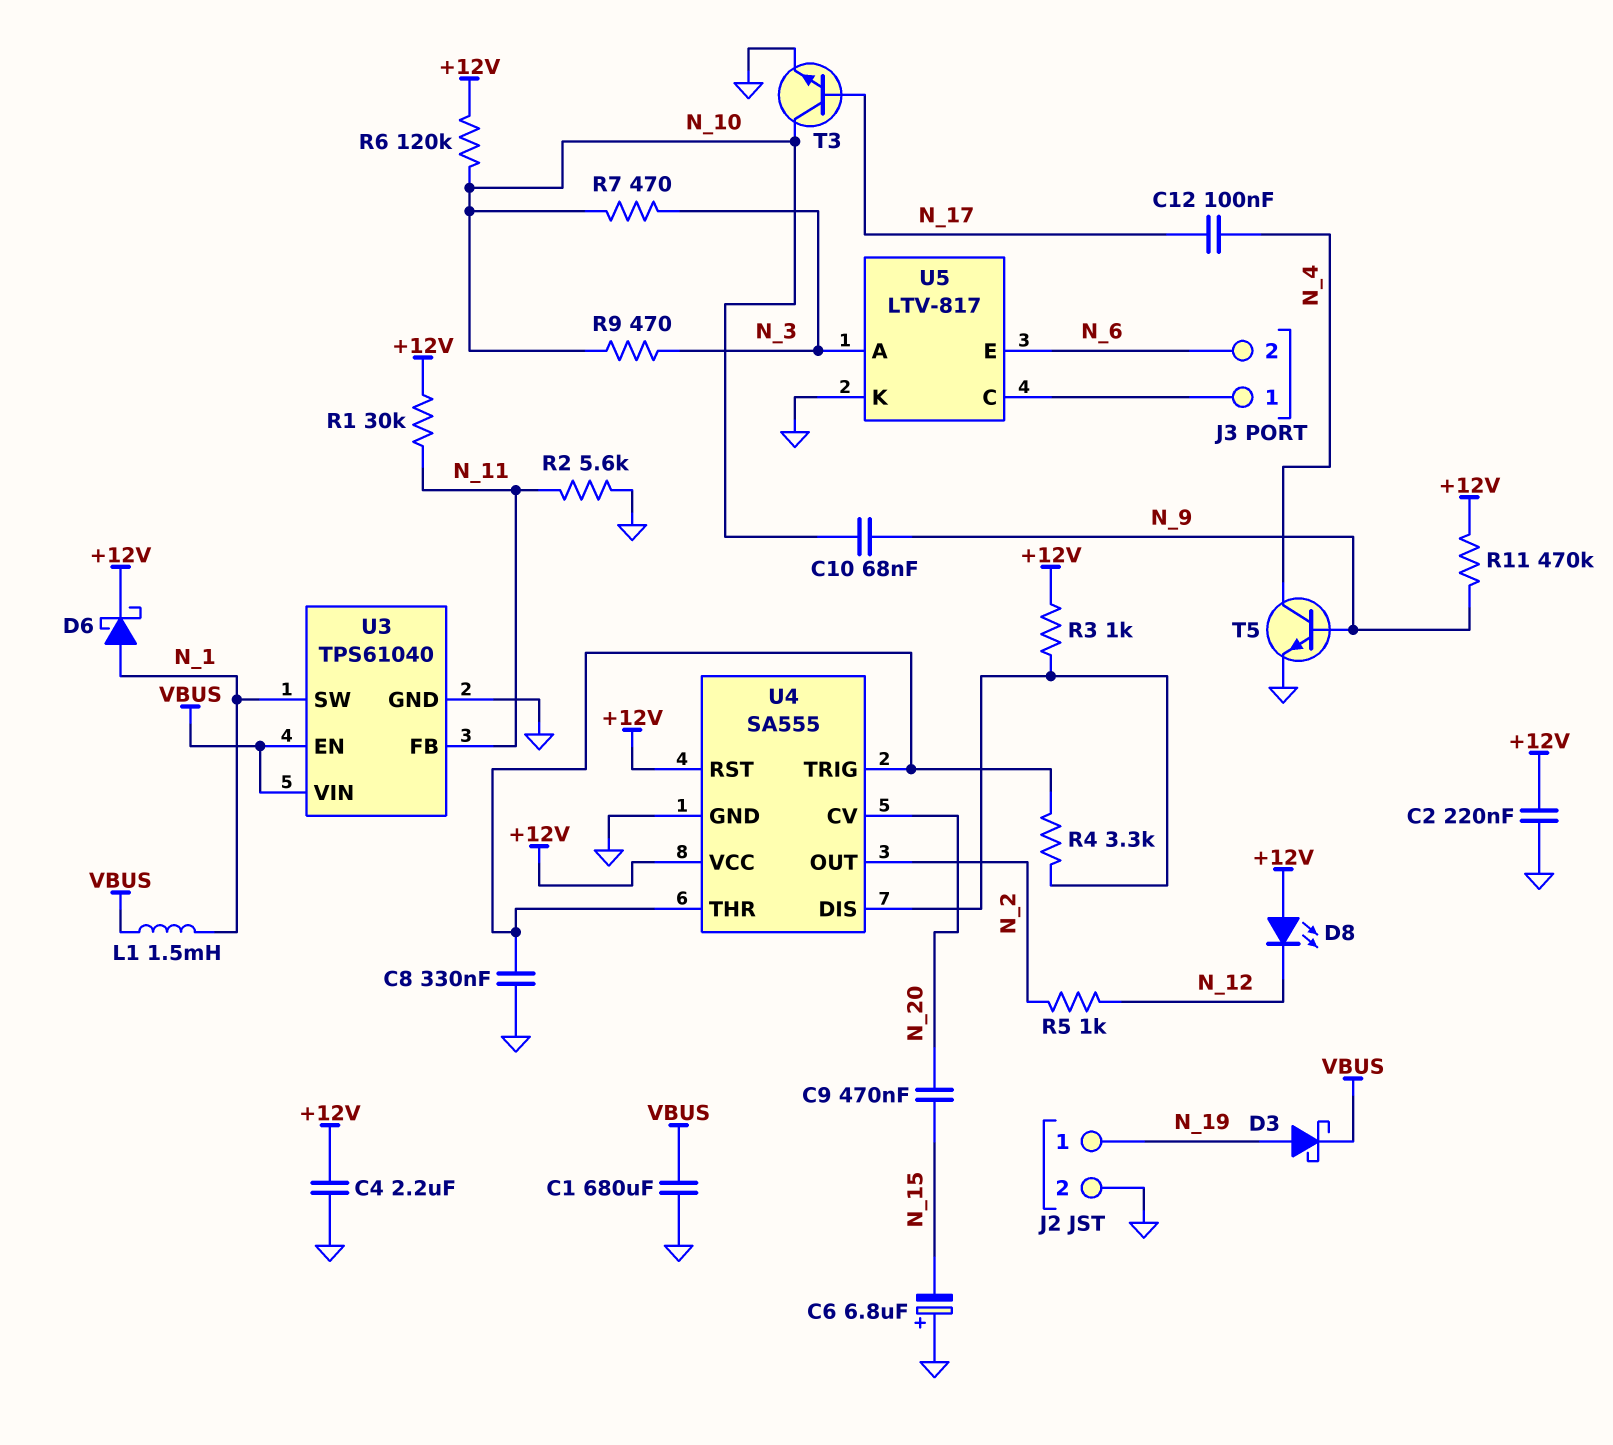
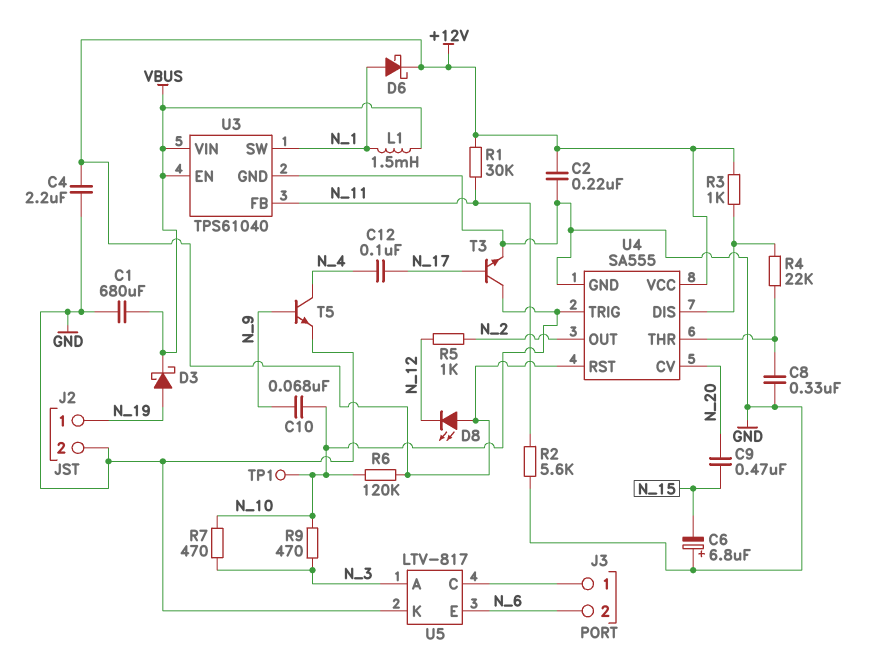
R4: 3.3k (U4/DIS, U4/THR) -> 22k (U4/DIS, U4/THR)
R11: 470k (+12V, N_9) -> none
TP1: none -> test point (N_10)
U4 pin TRIG: U4/THR -> N_10

